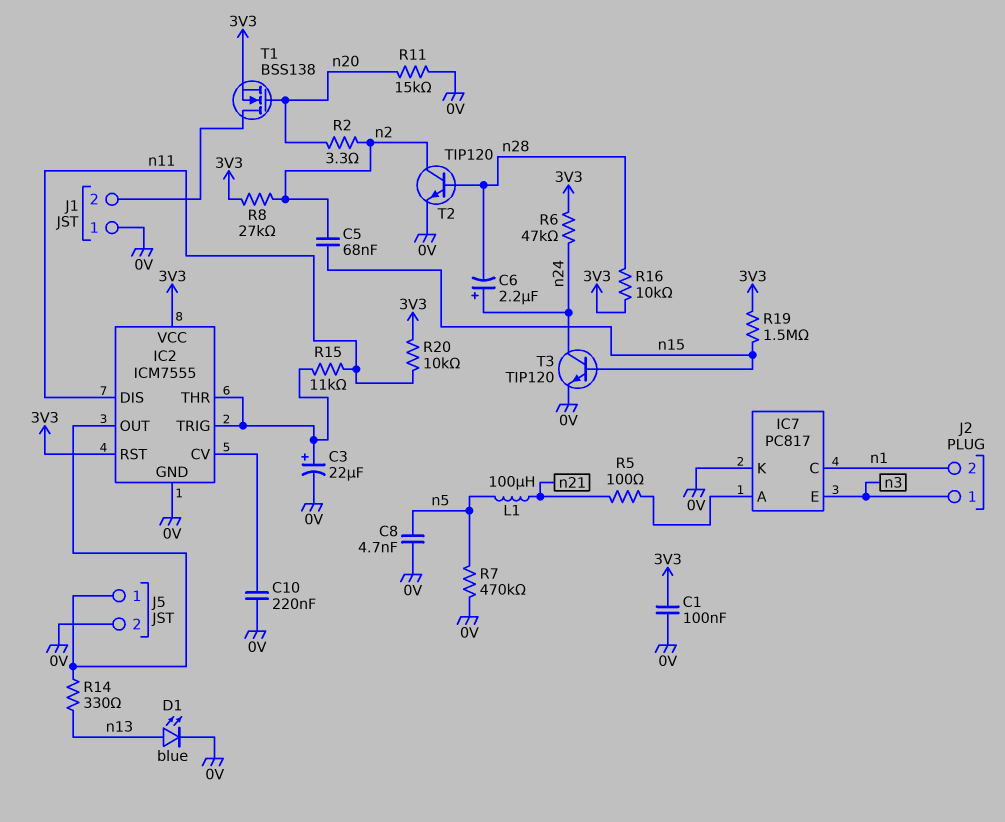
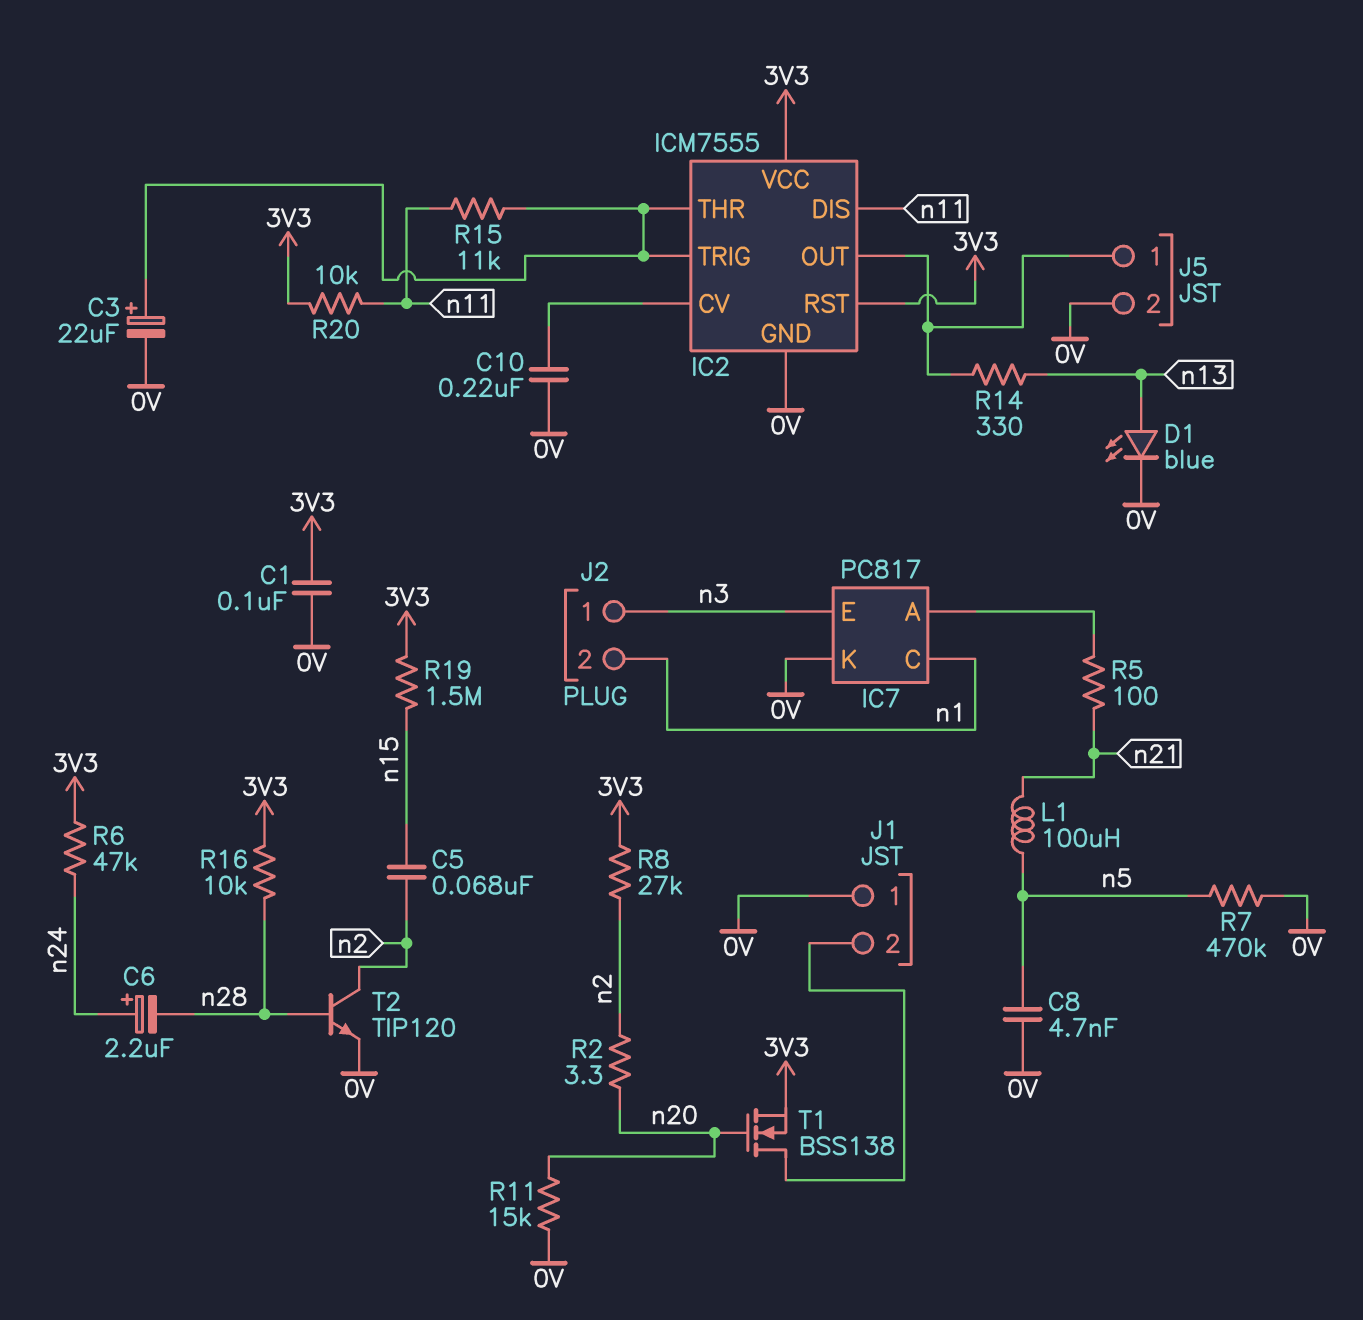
T3: NPN TIP120 (B n15, C n24, E 0V) -> none

